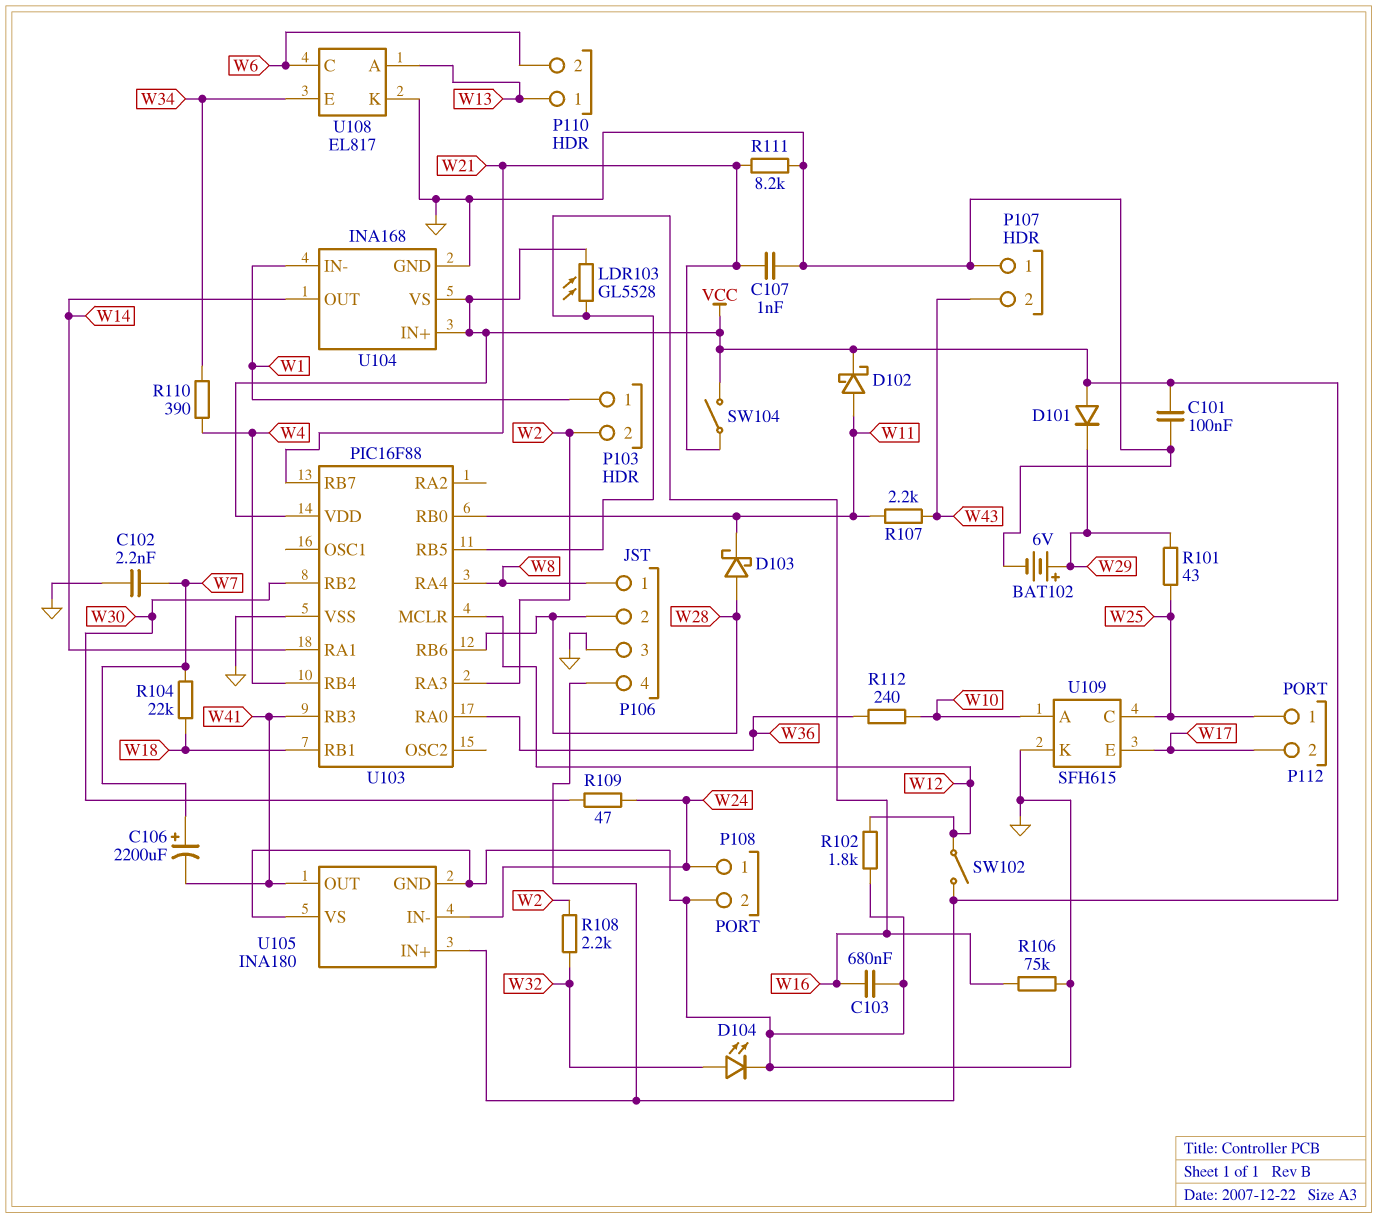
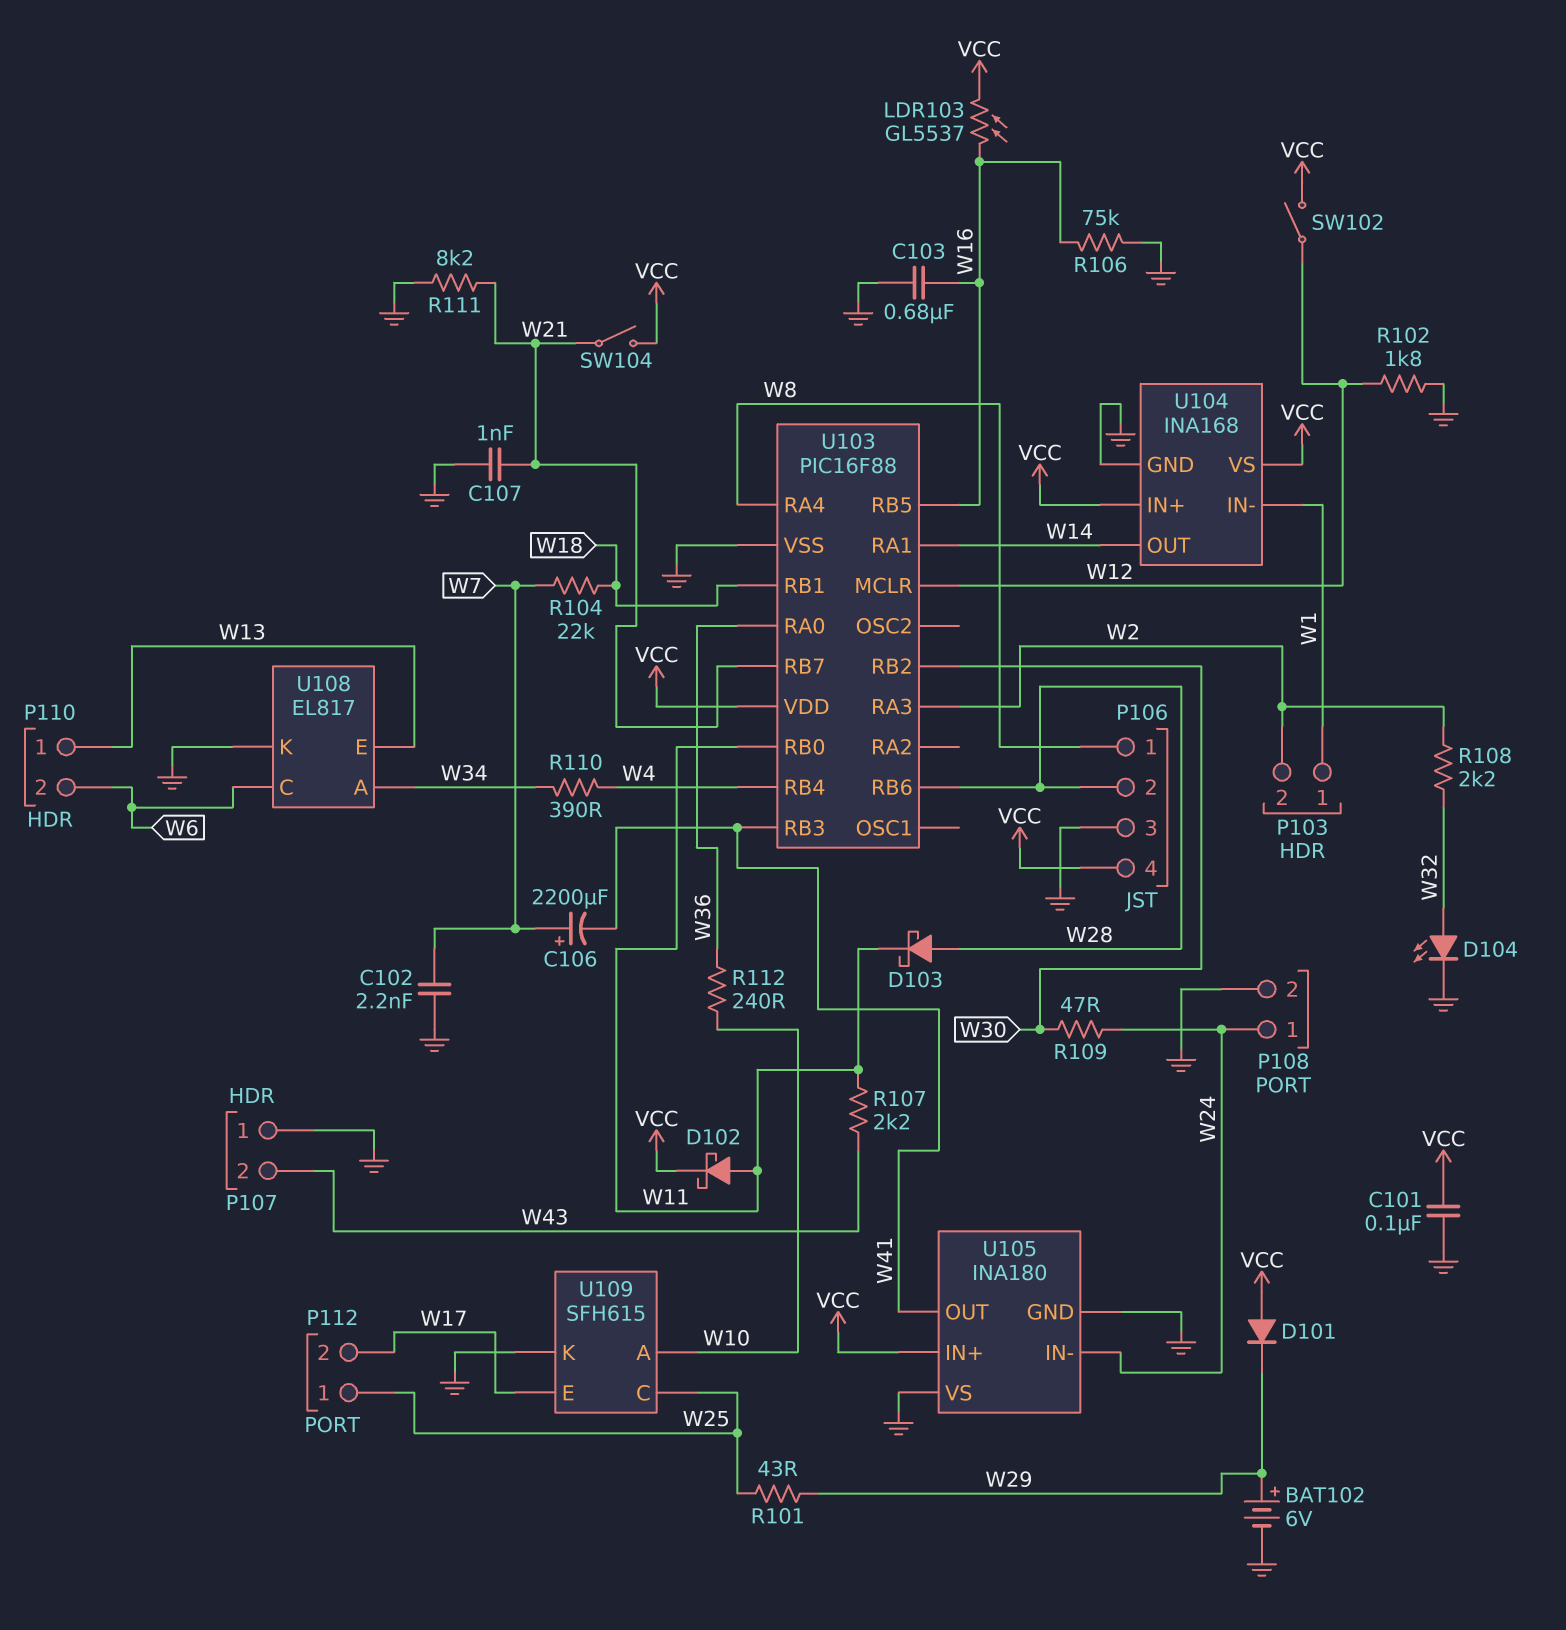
LDR103: GL5528 (VCC, W16) -> GL5537 (VCC, W16)
U108 pin A: W13 -> W34
U108 pin E: W34 -> W13

